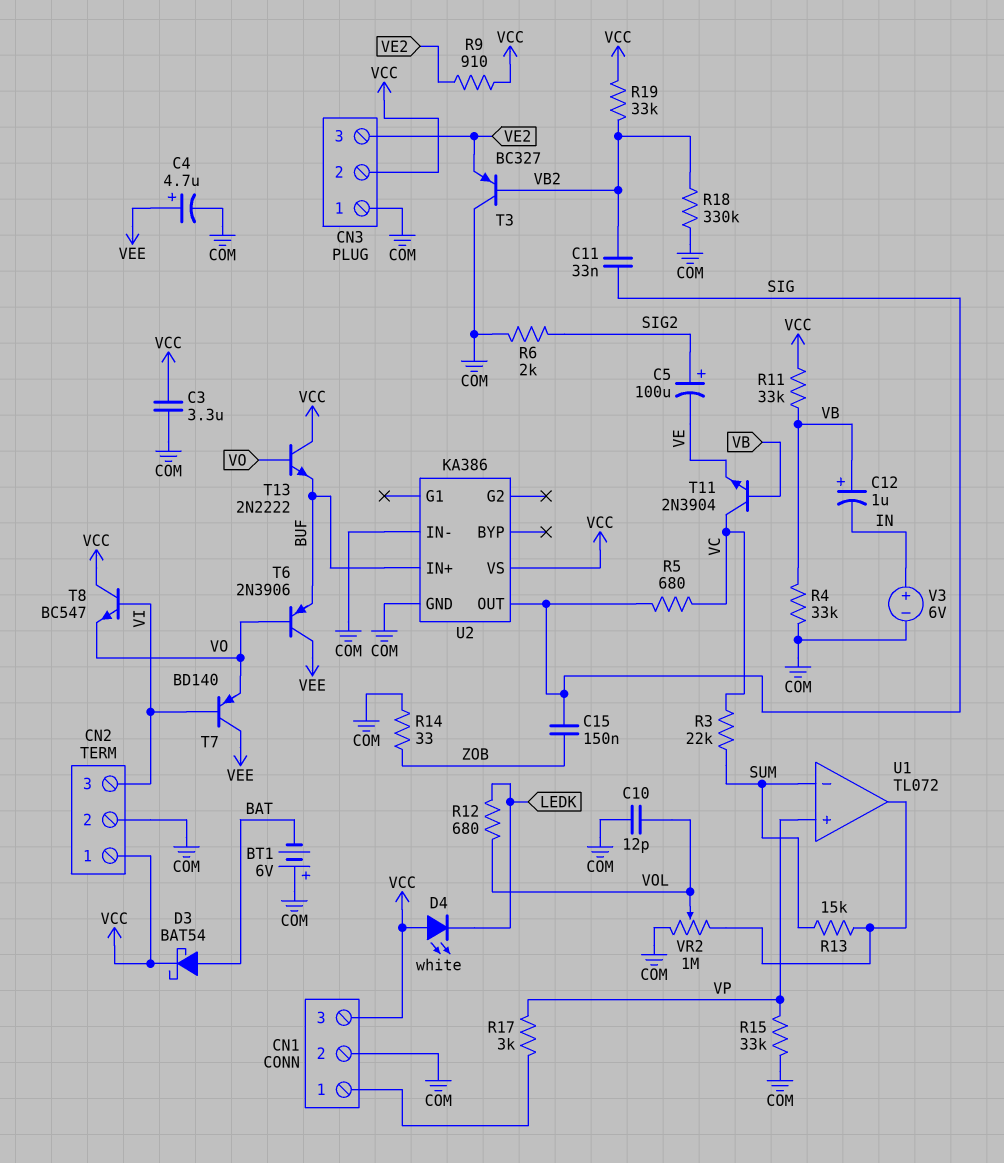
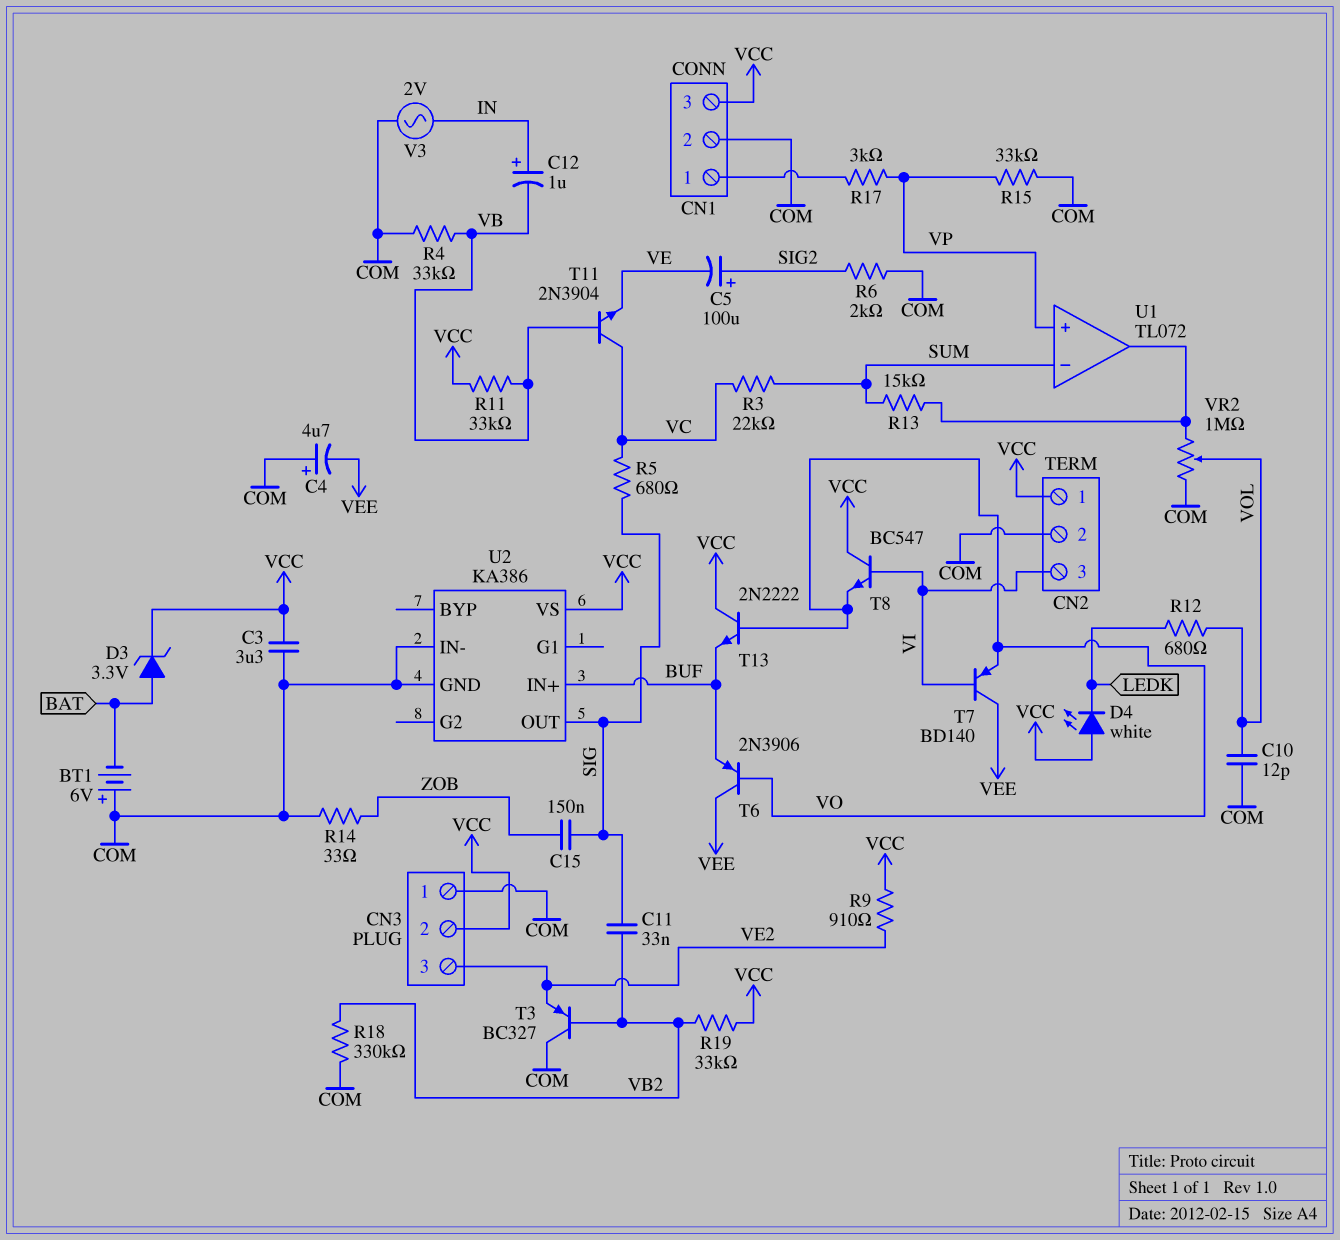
C4: 4.7uF (plus VEE, minus COM) -> 4.7uF (plus COM, minus VEE)
C12: 1uF (plus VB, minus IN) -> 1uF (plus IN, minus VB)
D3: schottky BAT54 (A BAT, K VCC) -> zener 3.3V (A BAT, K VCC)
V3: 6V (plus IN, minus COM) -> AC 2V (COM, IN)

